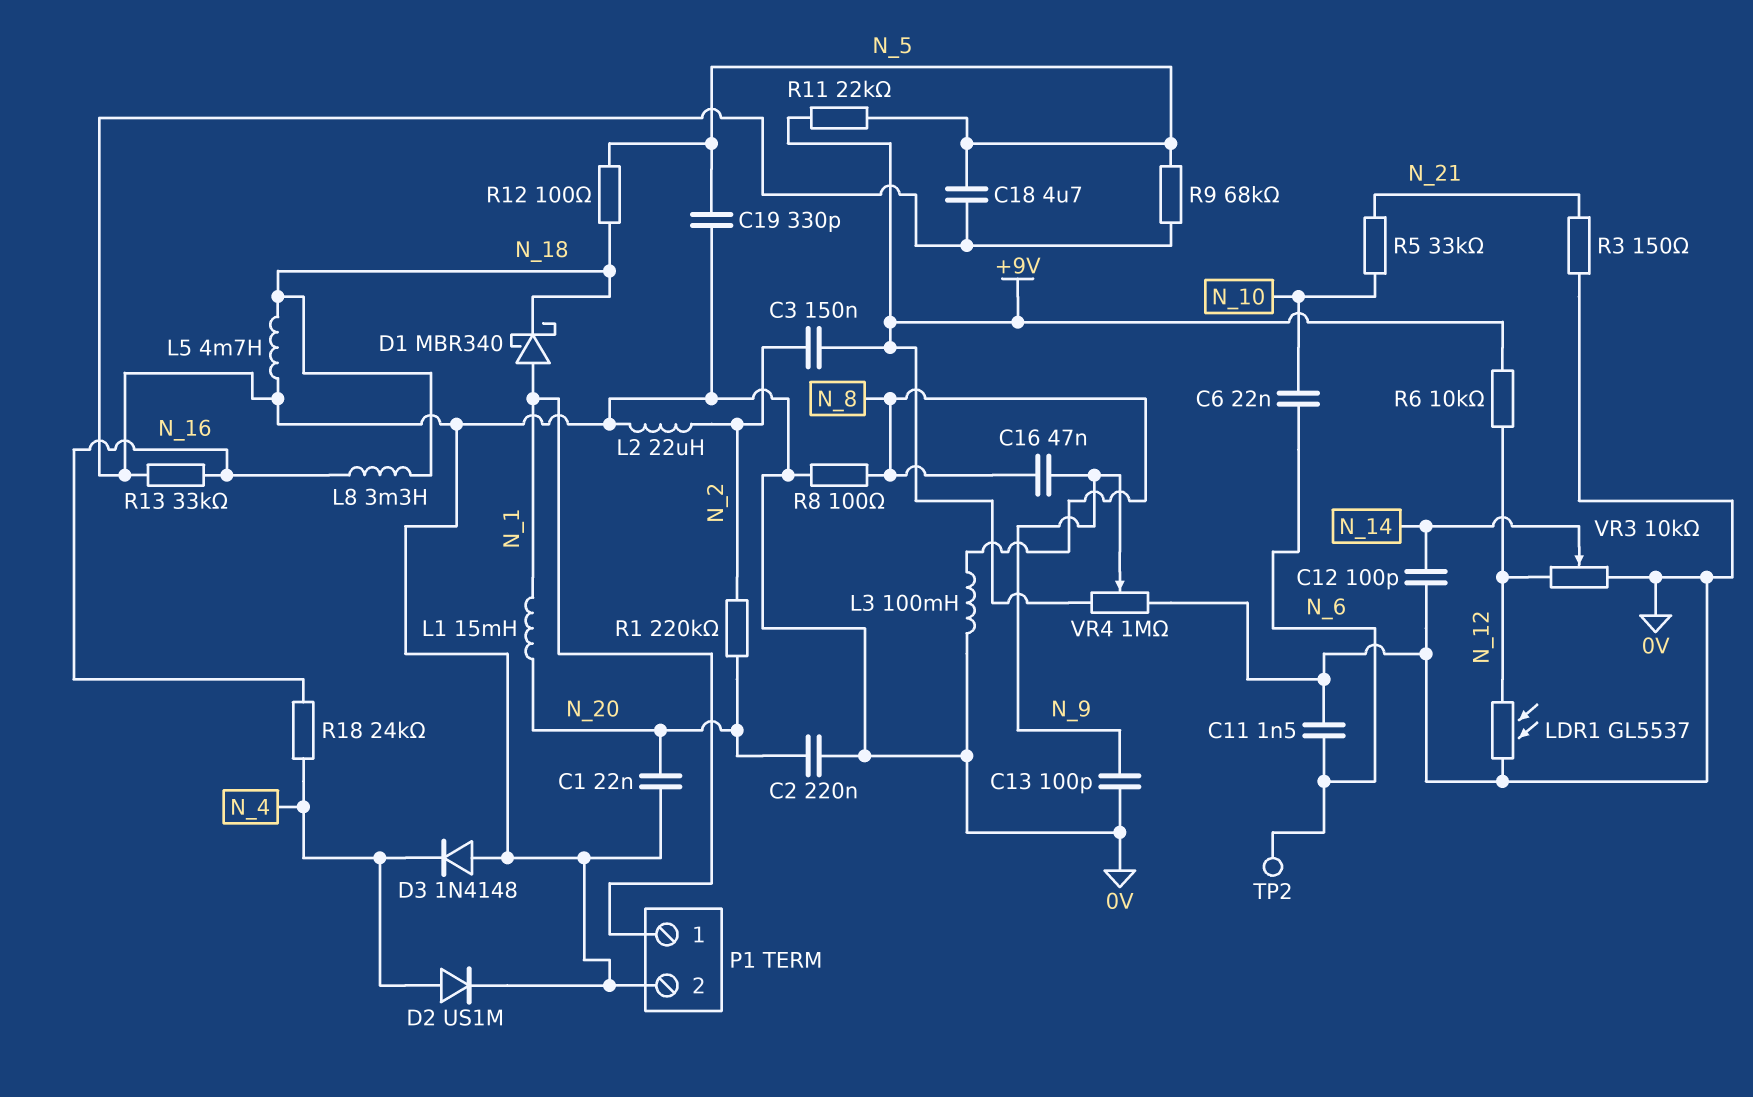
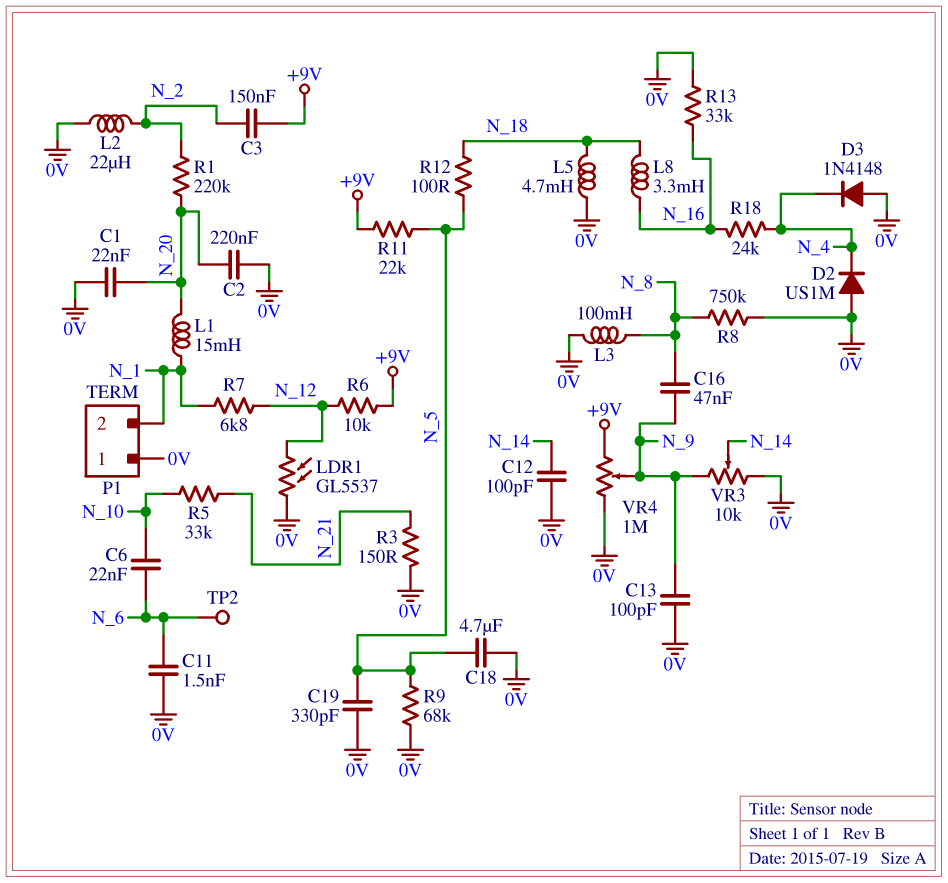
D1: schottky MBR340 (A N_1, K N_18) -> none
D2: diode US1M (A N_4, K 0V) -> diode US1M (A 0V, K N_4)
P1 pin 1: N_1 -> 0V
P1 pin 2: 0V -> N_1
R7: none -> 6.8k (N_1, N_12)
R8: 100 (0V, N_8) -> 750k (0V, N_8)
VR3: 10k (0V, N_12, wiper N_14) -> 10k (0V, N_9, wiper N_14)

